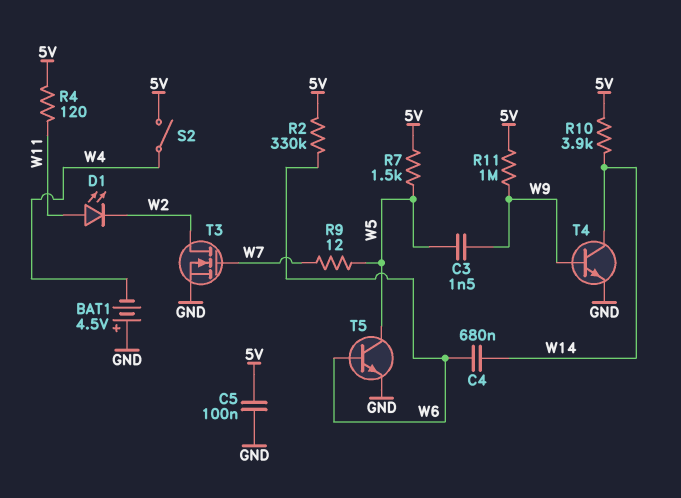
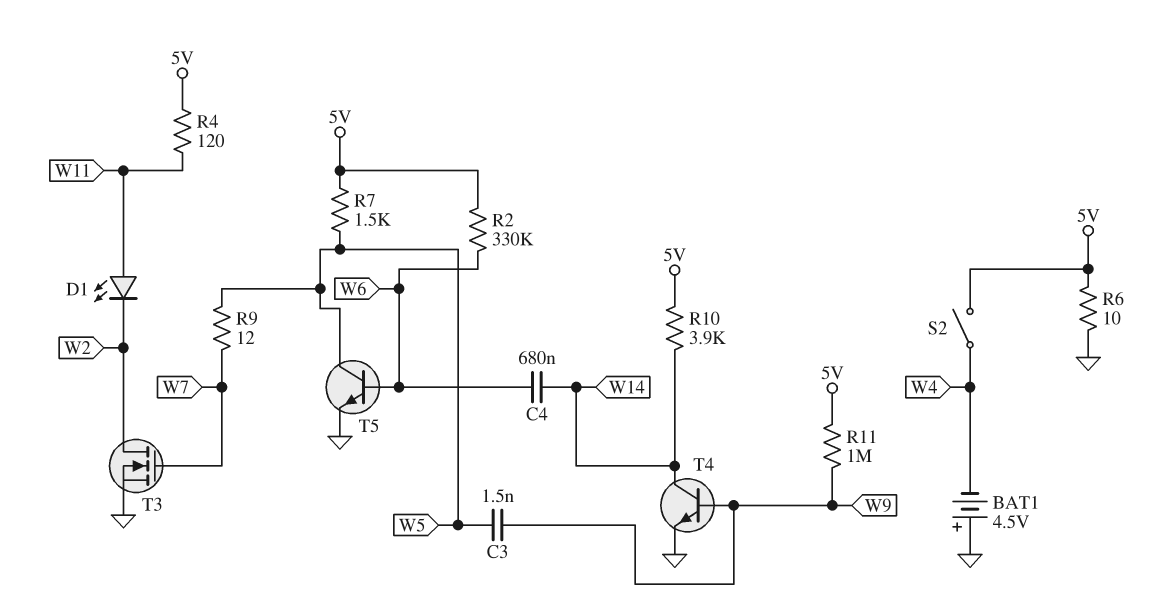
C5: 100nF (5V, GND) -> none
R6: none -> 10 (5V, GND)

